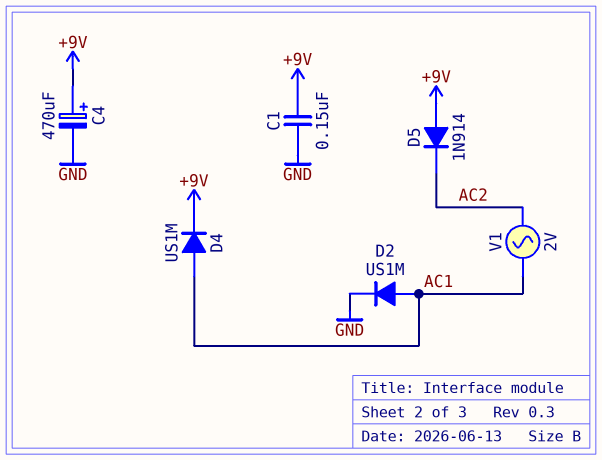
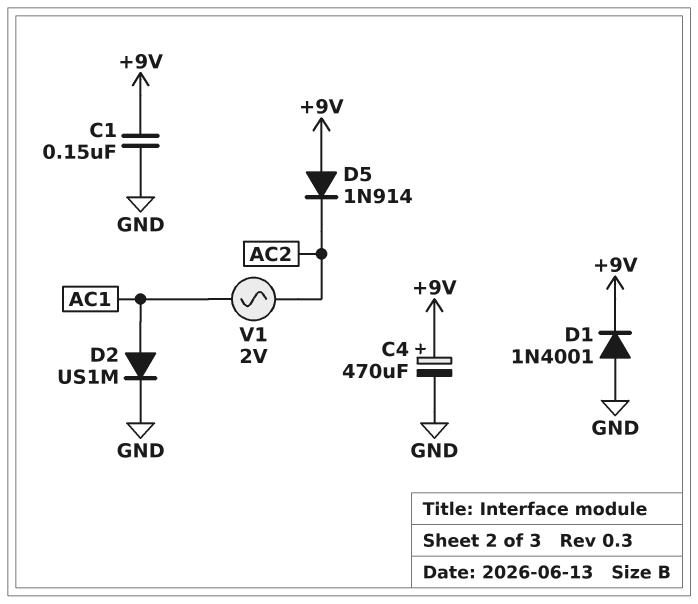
D1: none -> diode 1N4001 (A GND, K +9V)
D4: diode US1M (A AC1, K +9V) -> none

